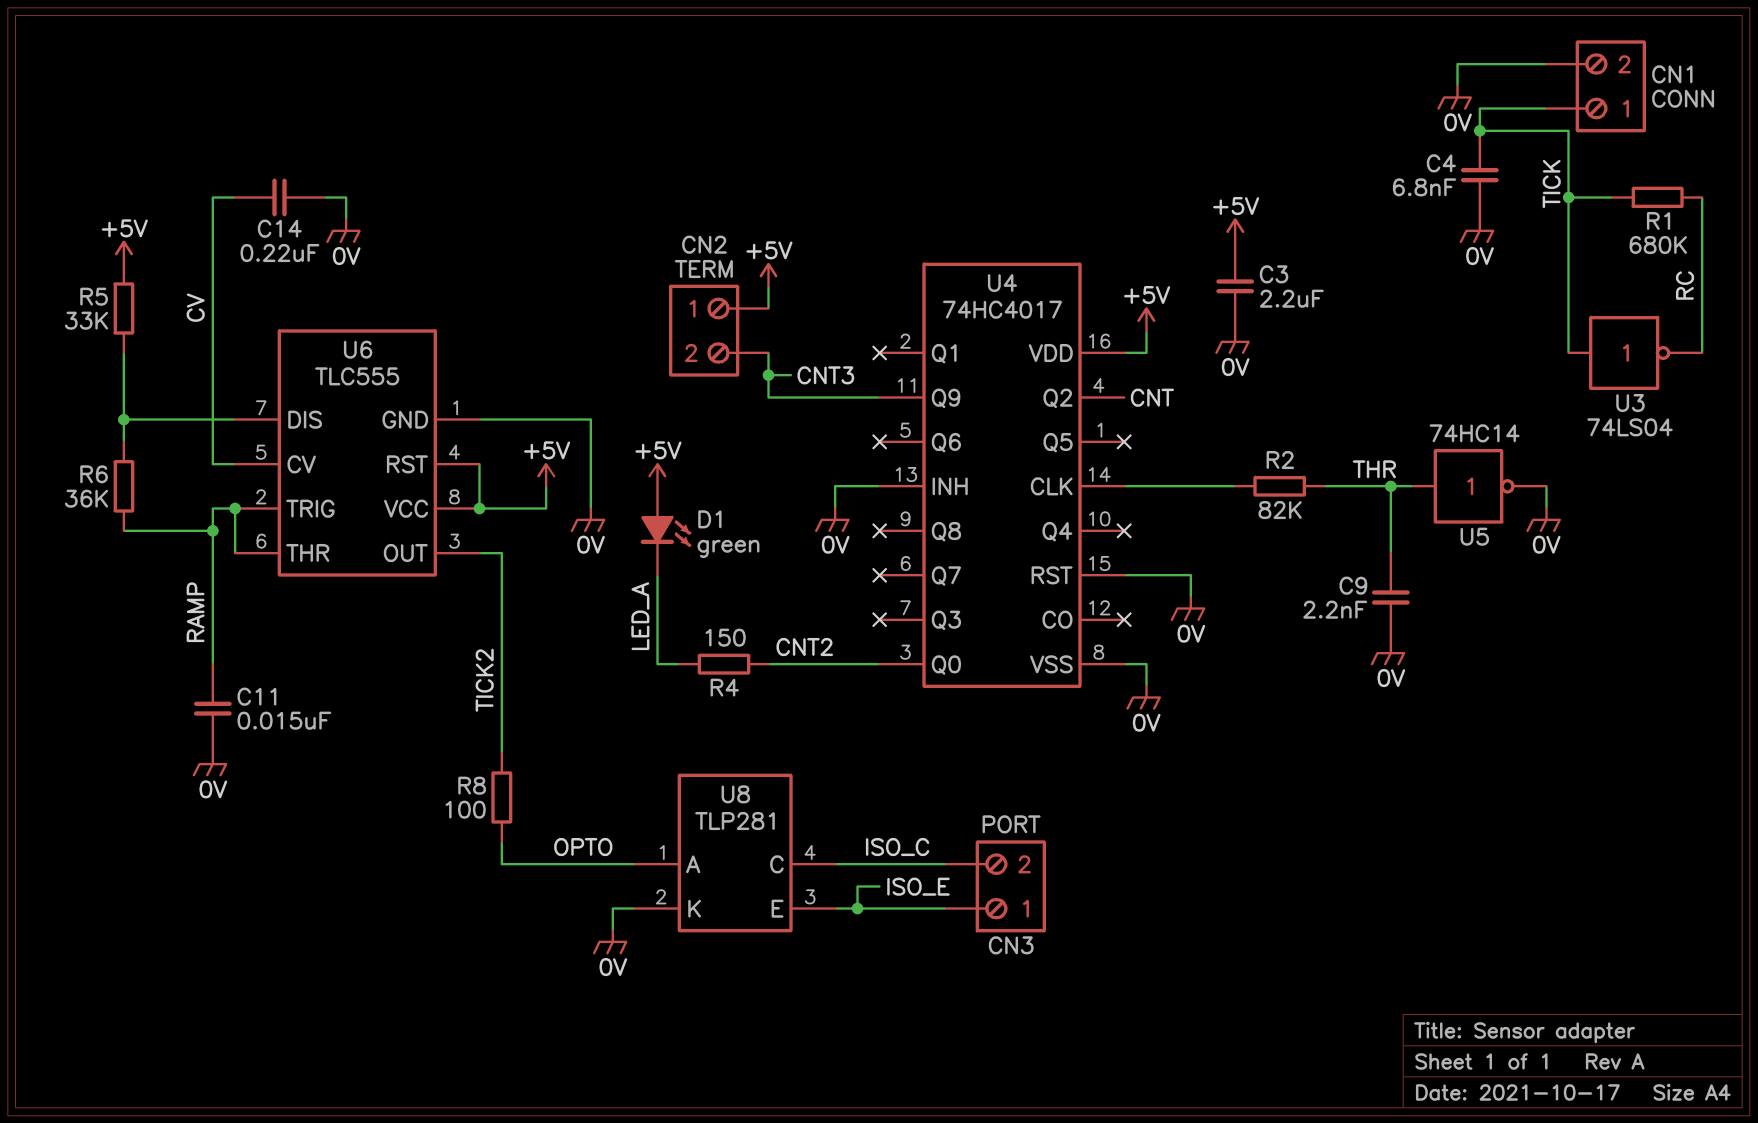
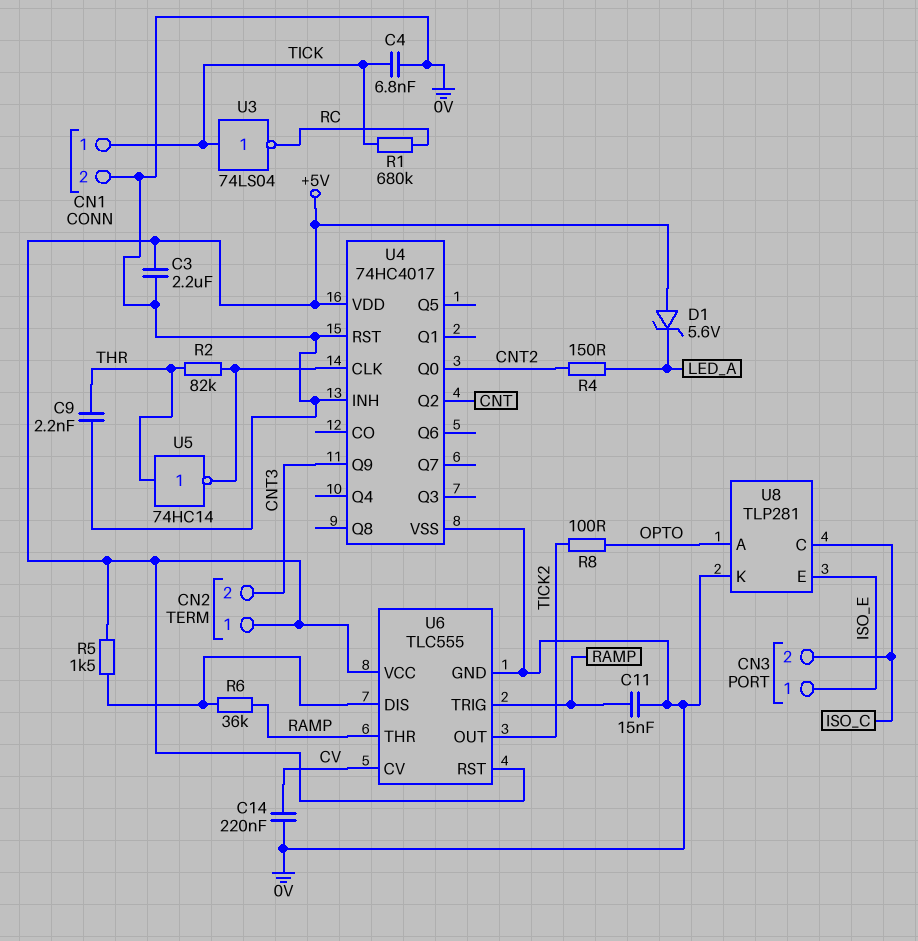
D1: LED green (A +5V, K LED_A) -> zener 5.6V (A +5V, K LED_A)
R5: 33k (+5V, U6/DIS) -> 1.5k (+5V, U6/DIS)
U5: NOT 74HC14 (in THR, out 0V) -> NOT 74HC14 (in THR, out U4/CLK)

